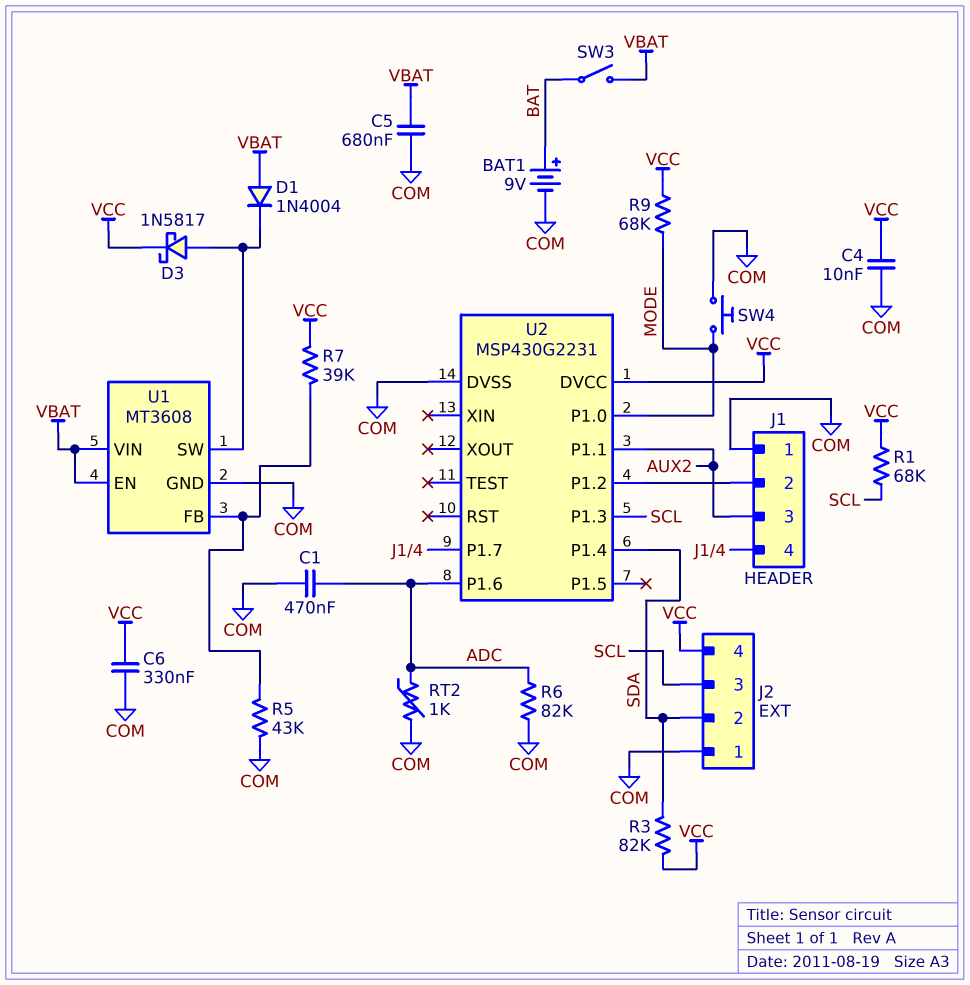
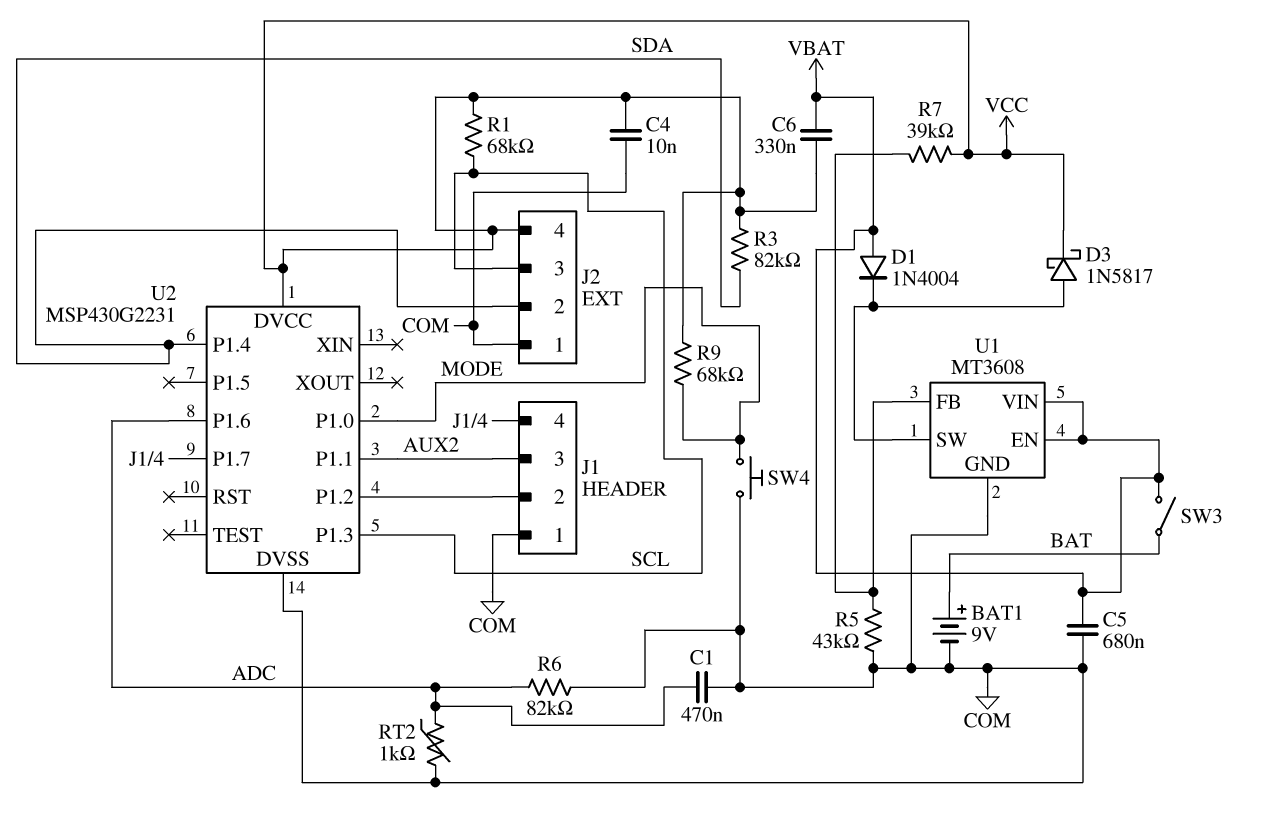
C6: 330nF (COM, VCC) -> 330nF (VBAT, VCC)

